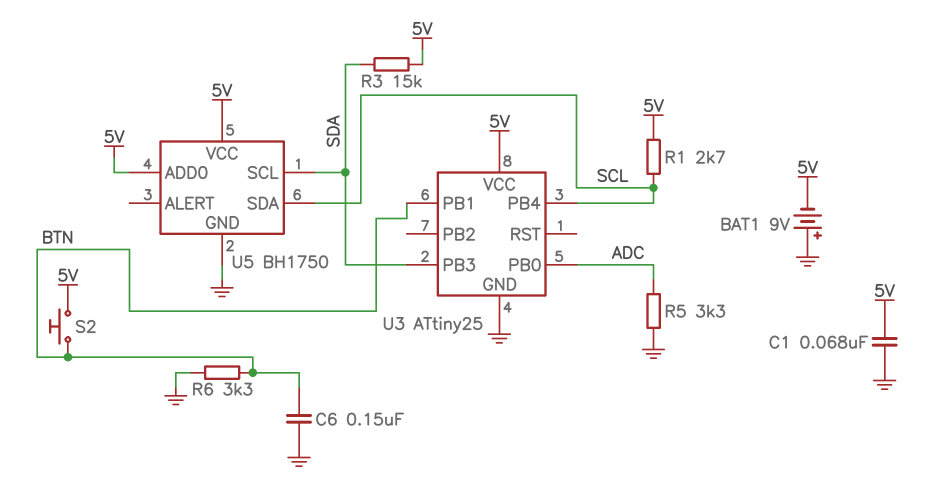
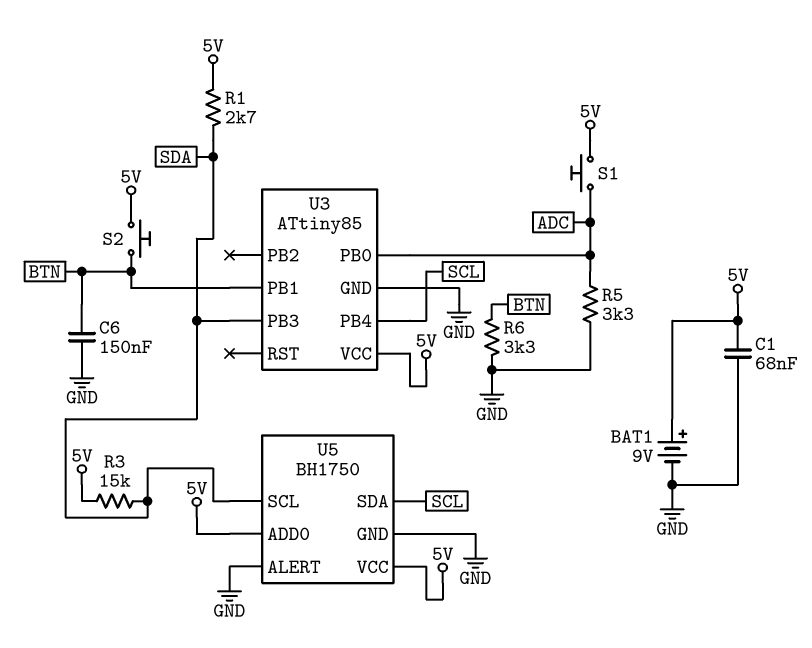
BAT1: 9V (plus GND, minus 5V) -> 9V (plus 5V, minus GND)
R1: 2.7k (5V, SCL) -> 2.7k (5V, SDA)
S1: none -> button (5V, ADC)
U3: ATtiny25 -> ATtiny85
U5 pin ALERT: none -> GND

